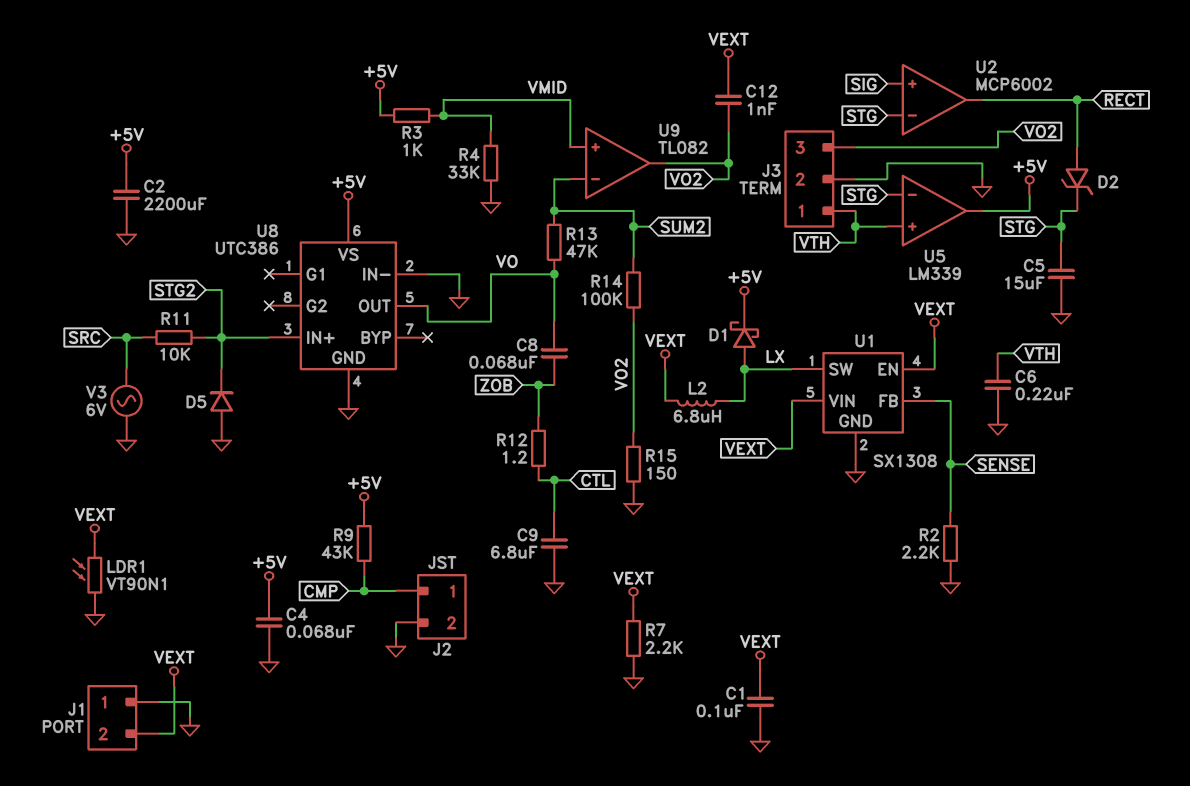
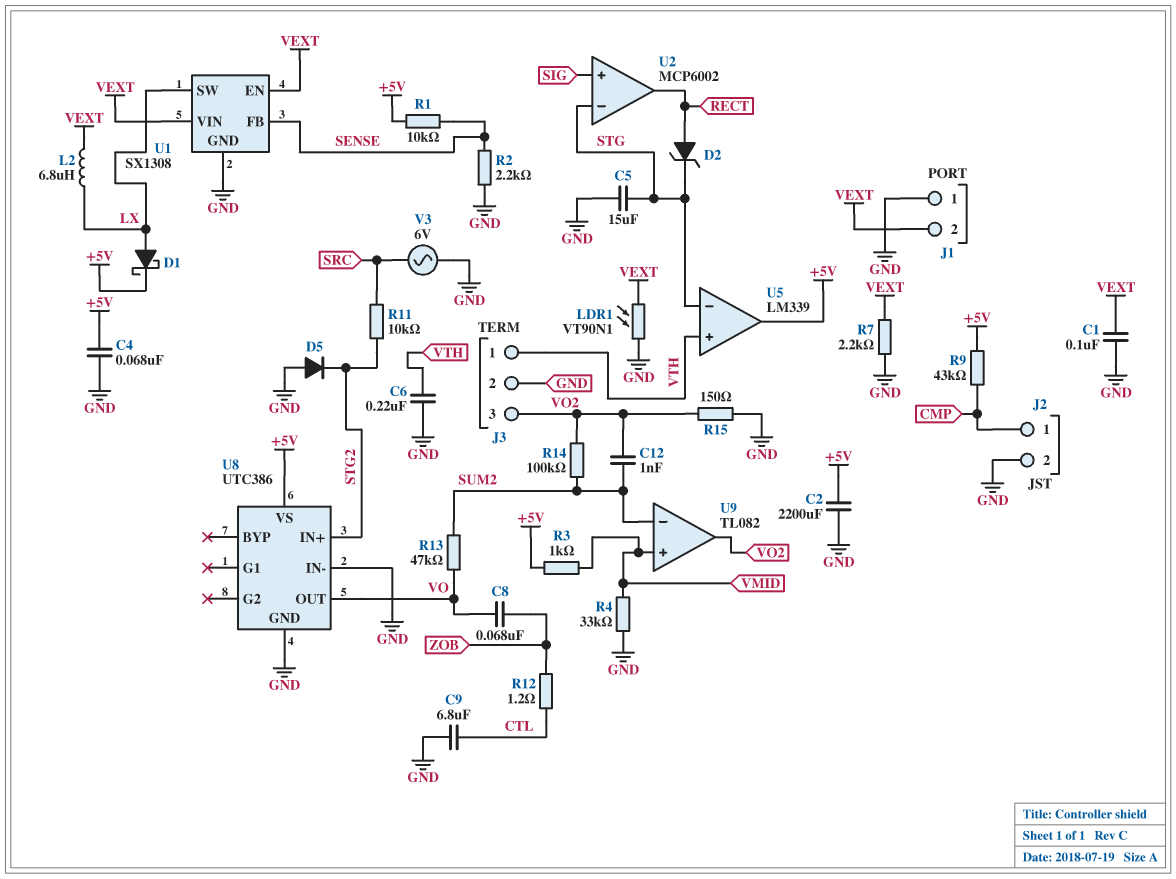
C12: 1nF (VEXT, VO2) -> 1nF (SUM2, VO2)
R1: none -> 10k (+5V, SENSE)

